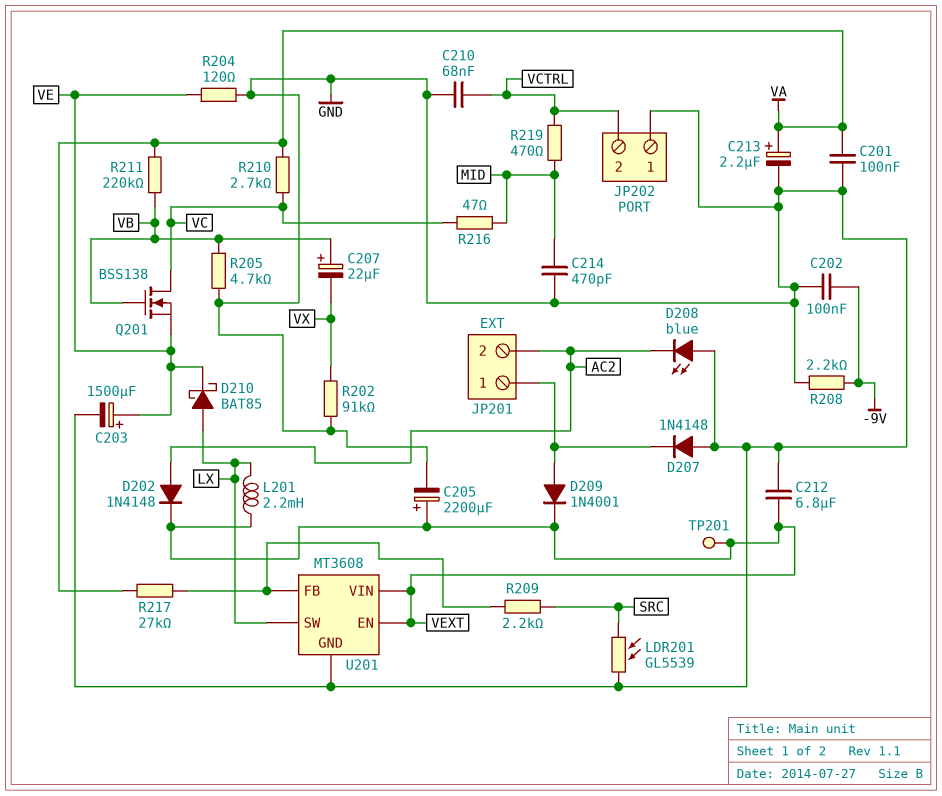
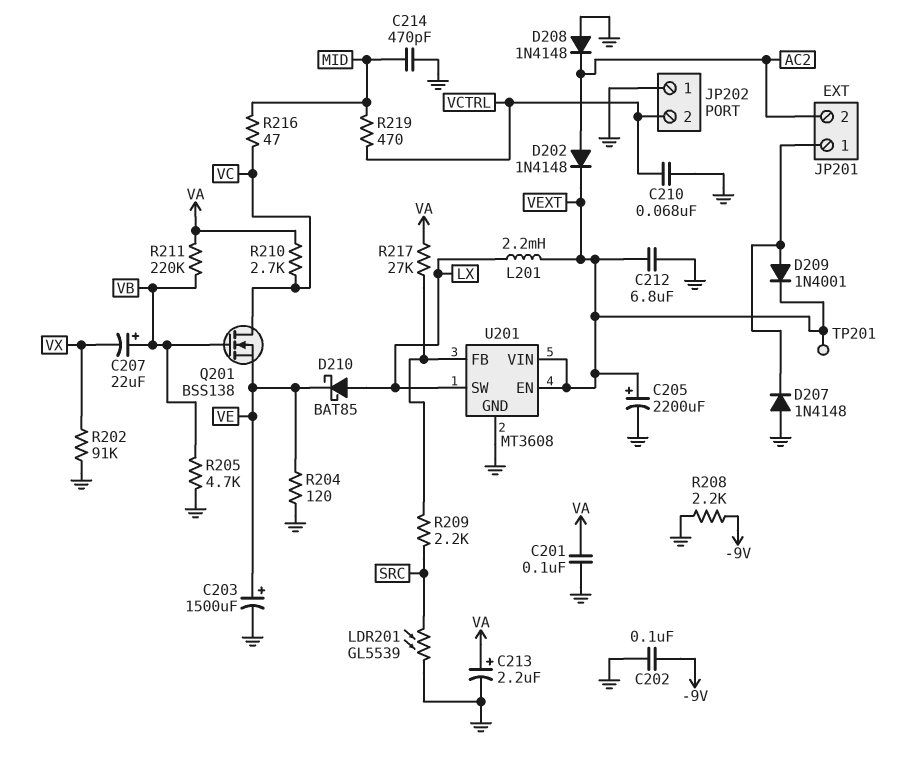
D208: LED blue (A GND, K AC2) -> diode 1N4148 (A GND, K AC2)

